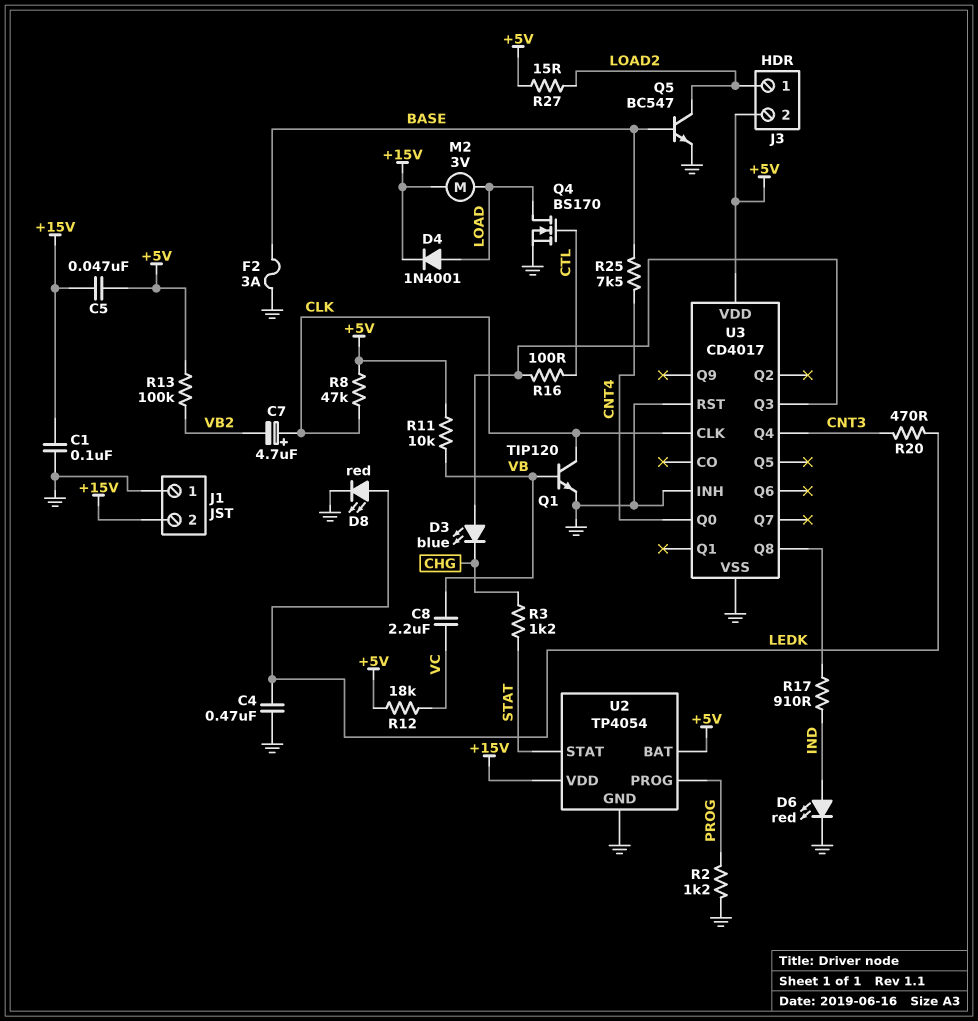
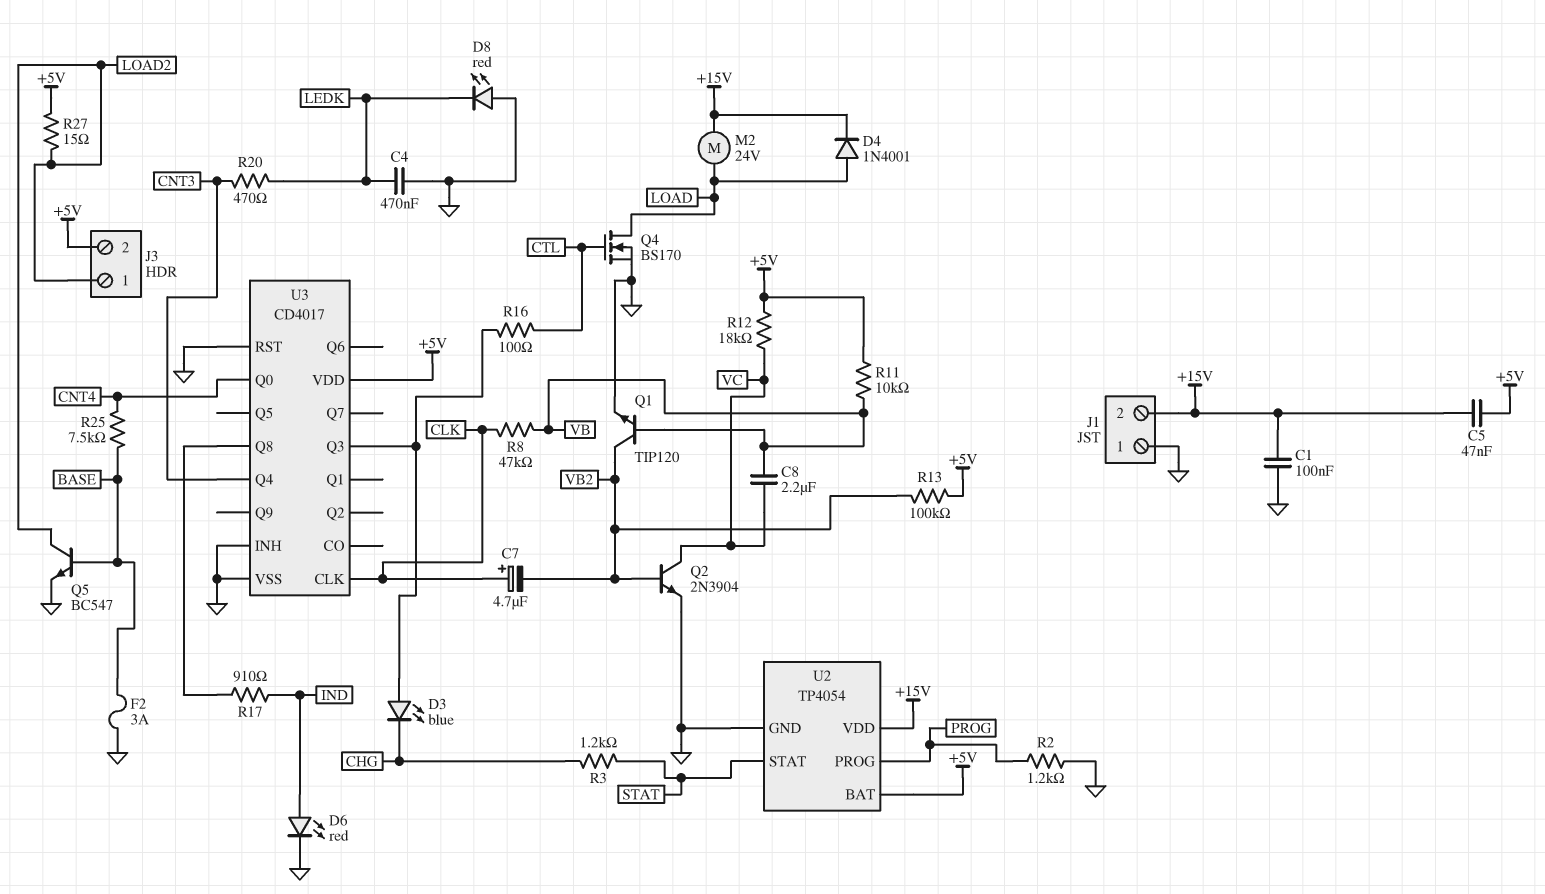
D8: LED red (A LEDK, K GND) -> LED red (A GND, K LEDK)
M2: motor 3V (+15V, LOAD) -> motor 24V (+15V, LOAD)
Q1: NPN TIP120 (B VB, C CLK, E GND) -> NPN TIP120 (B VB, C VB2, E GND)
Q2: none -> NPN 2N3904 (B VB2, C VC, E GND)
R8: 47k (+5V, CLK) -> 47k (CLK, VB)

